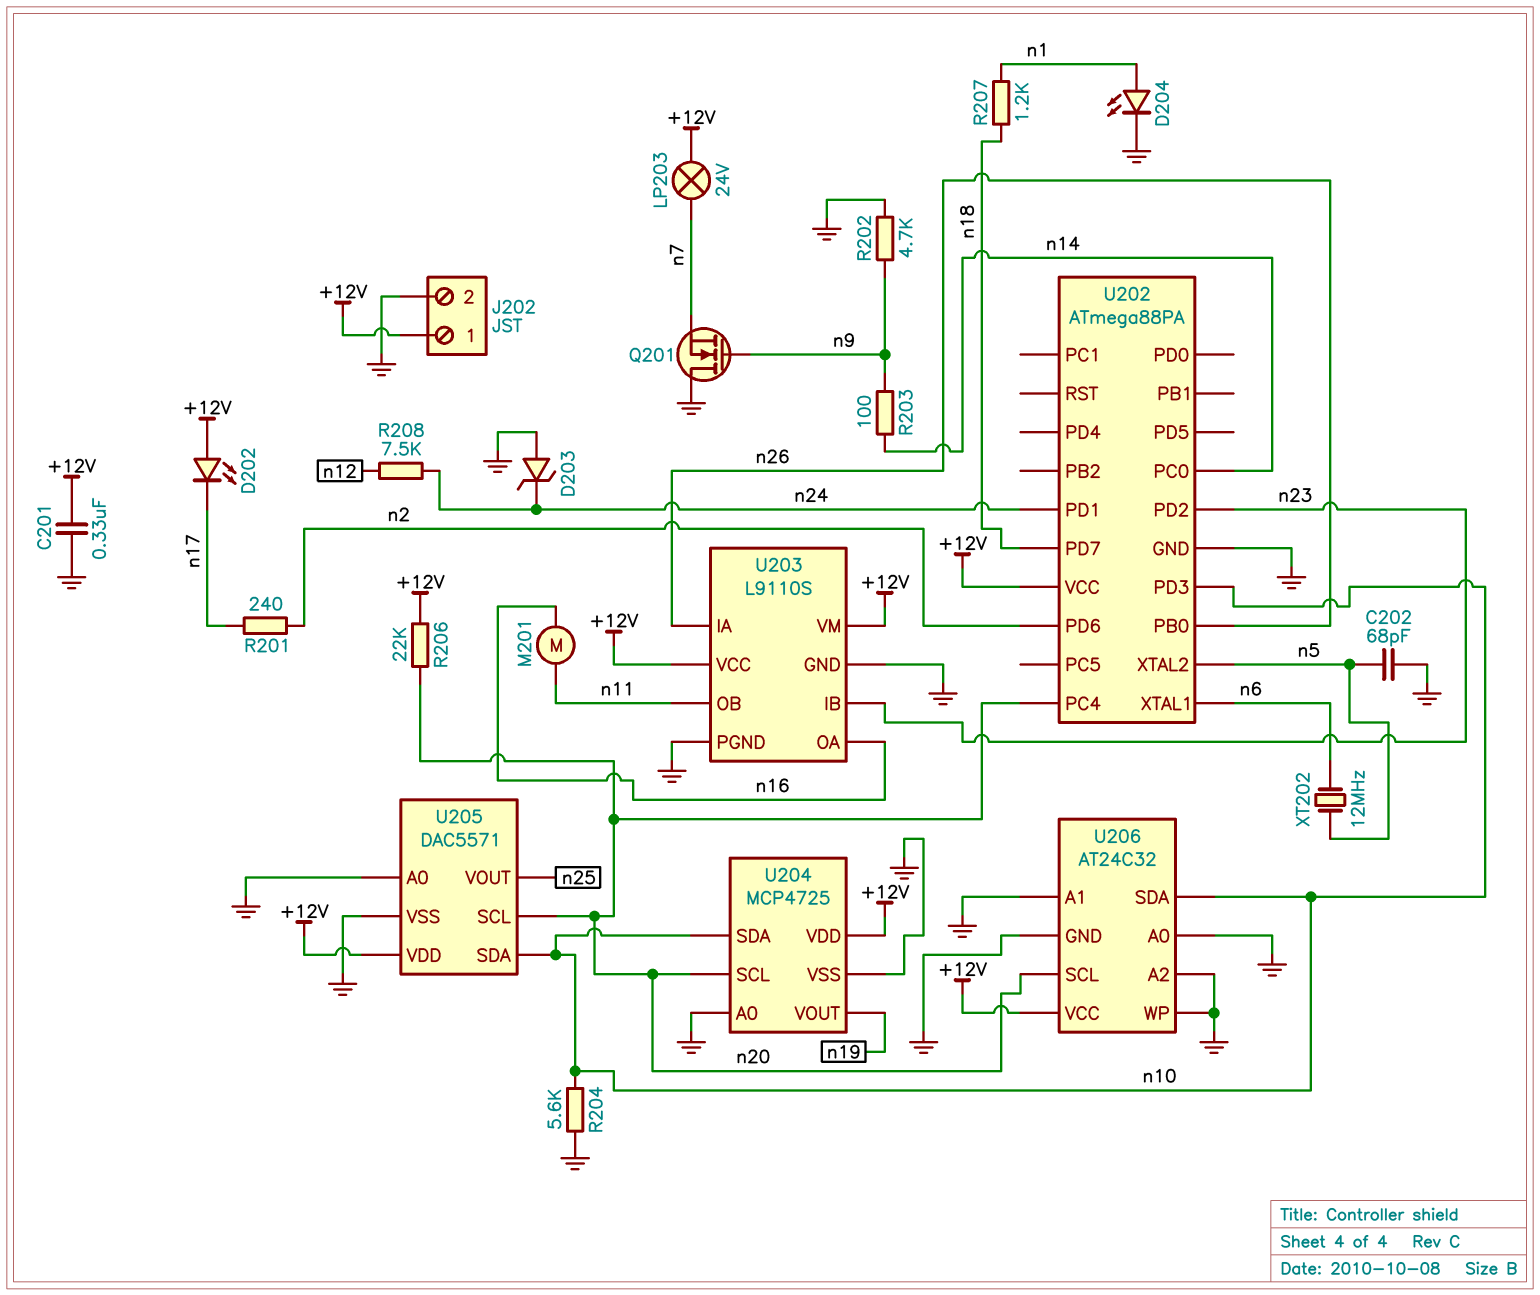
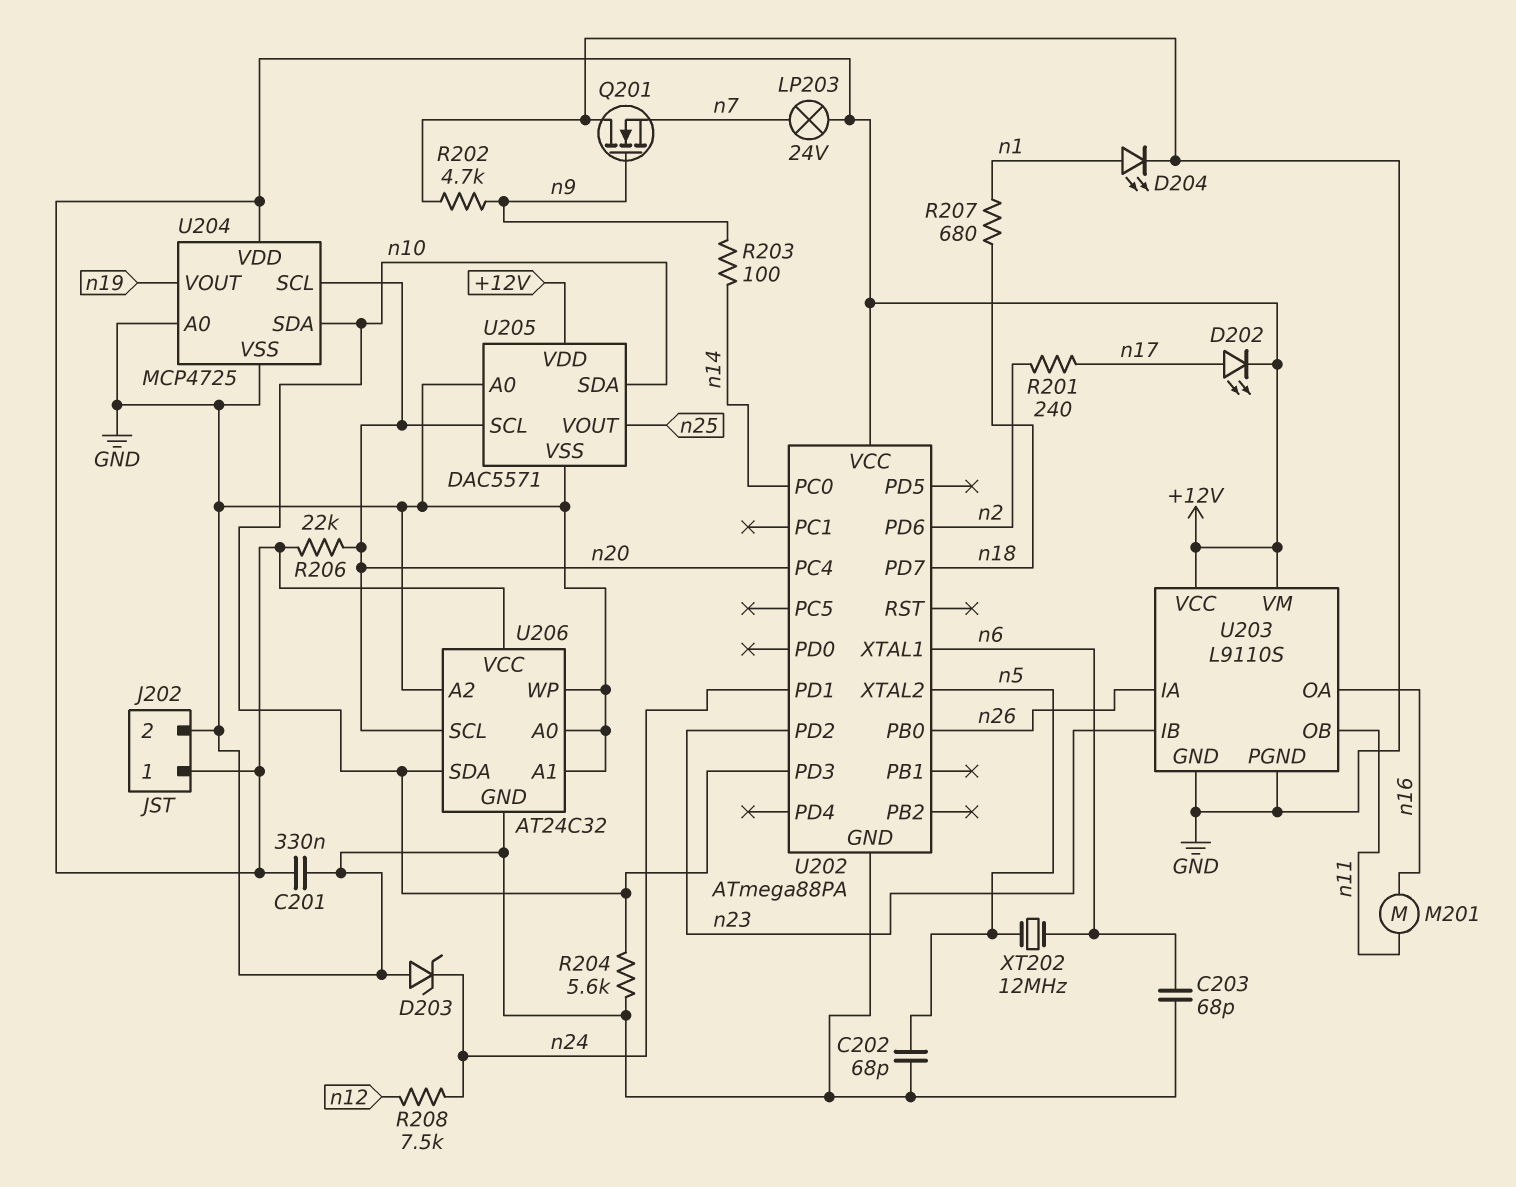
C203: none -> 68pF (GND, n6)
D202: LED (A +12V, K n17) -> LED (A n17, K +12V)
R207: 1.2k (n1, n18) -> 680 (n1, n18)

